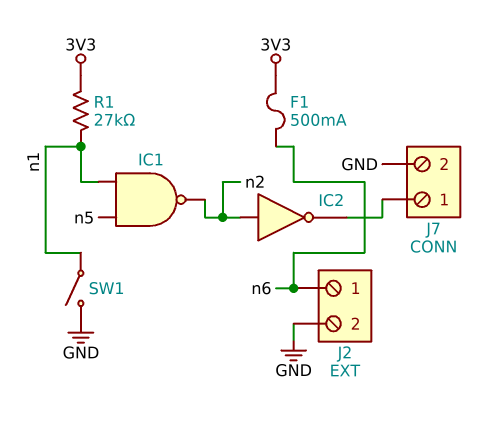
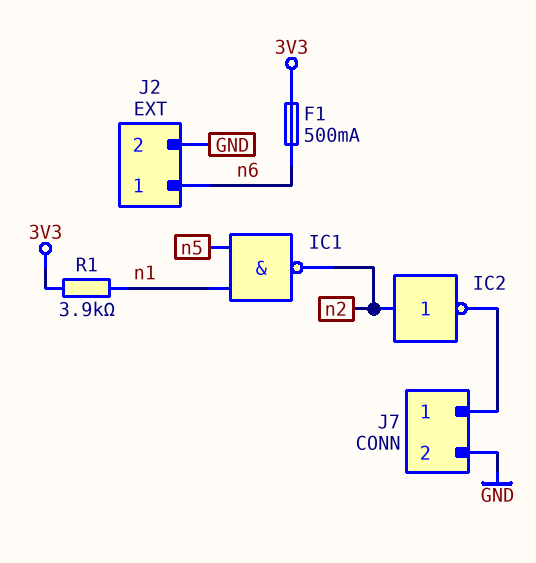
R1: 27k (3V3, n1) -> 3.9k (3V3, n1)
SW1: switch (GND, n1) -> none

